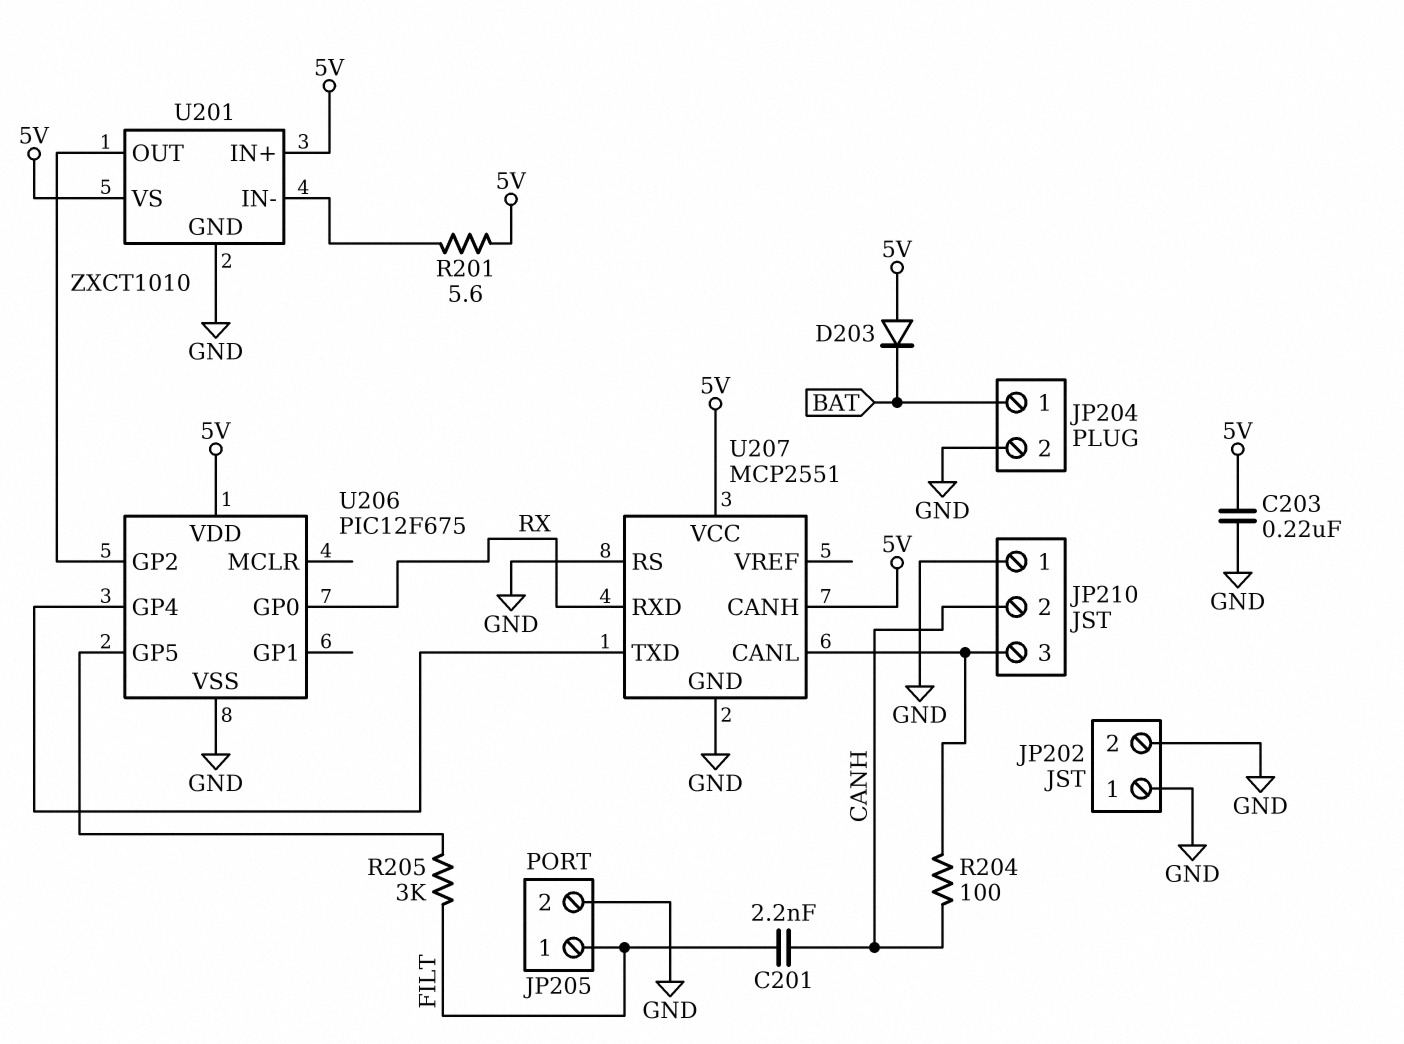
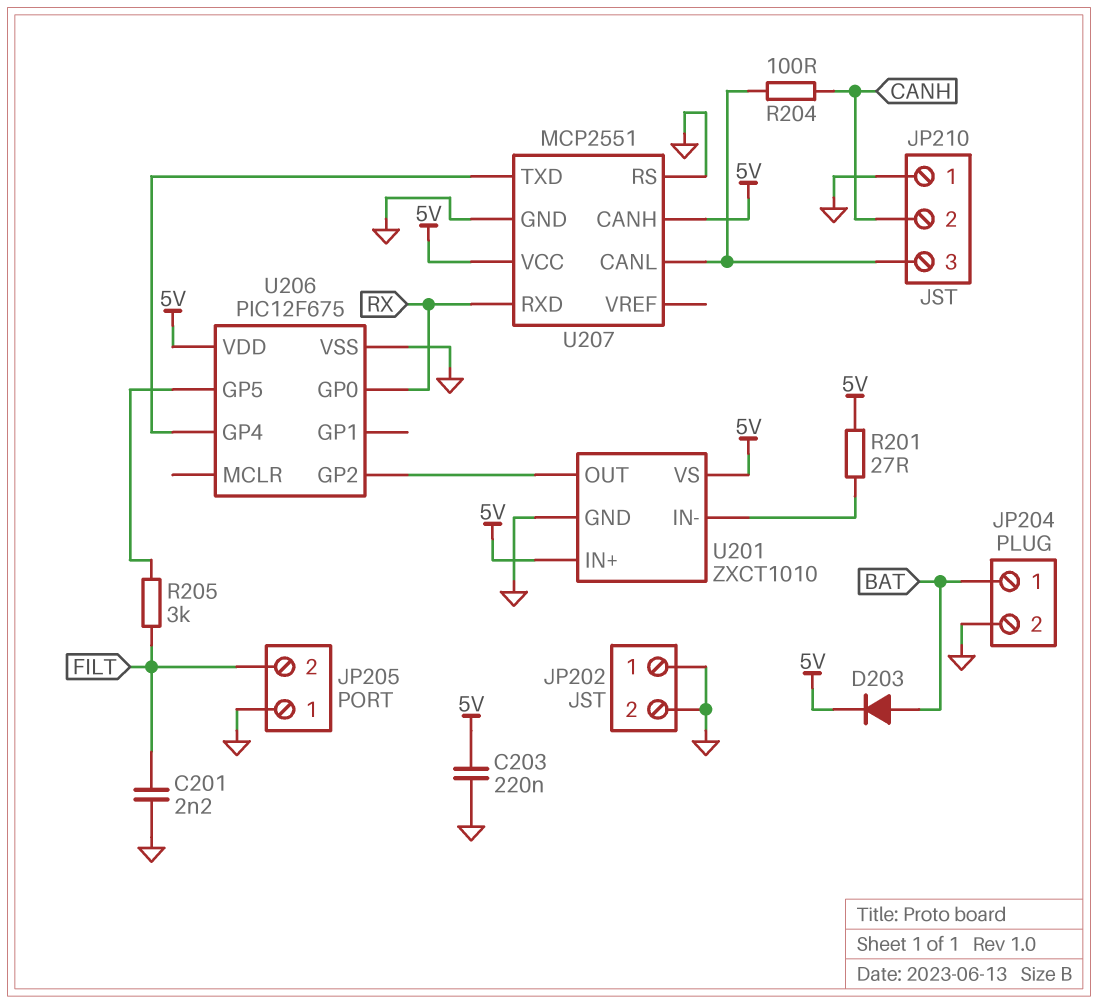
C201: 2.2nF (CANH, FILT) -> 2.2nF (FILT, GND)
D203: diode (A 5V, K BAT) -> diode (A BAT, K 5V)
JP205 pin 1: FILT -> GND
JP205 pin 2: GND -> FILT
R201: 5.6 (5V, U201/IN-) -> 27 (5V, U201/IN-)

